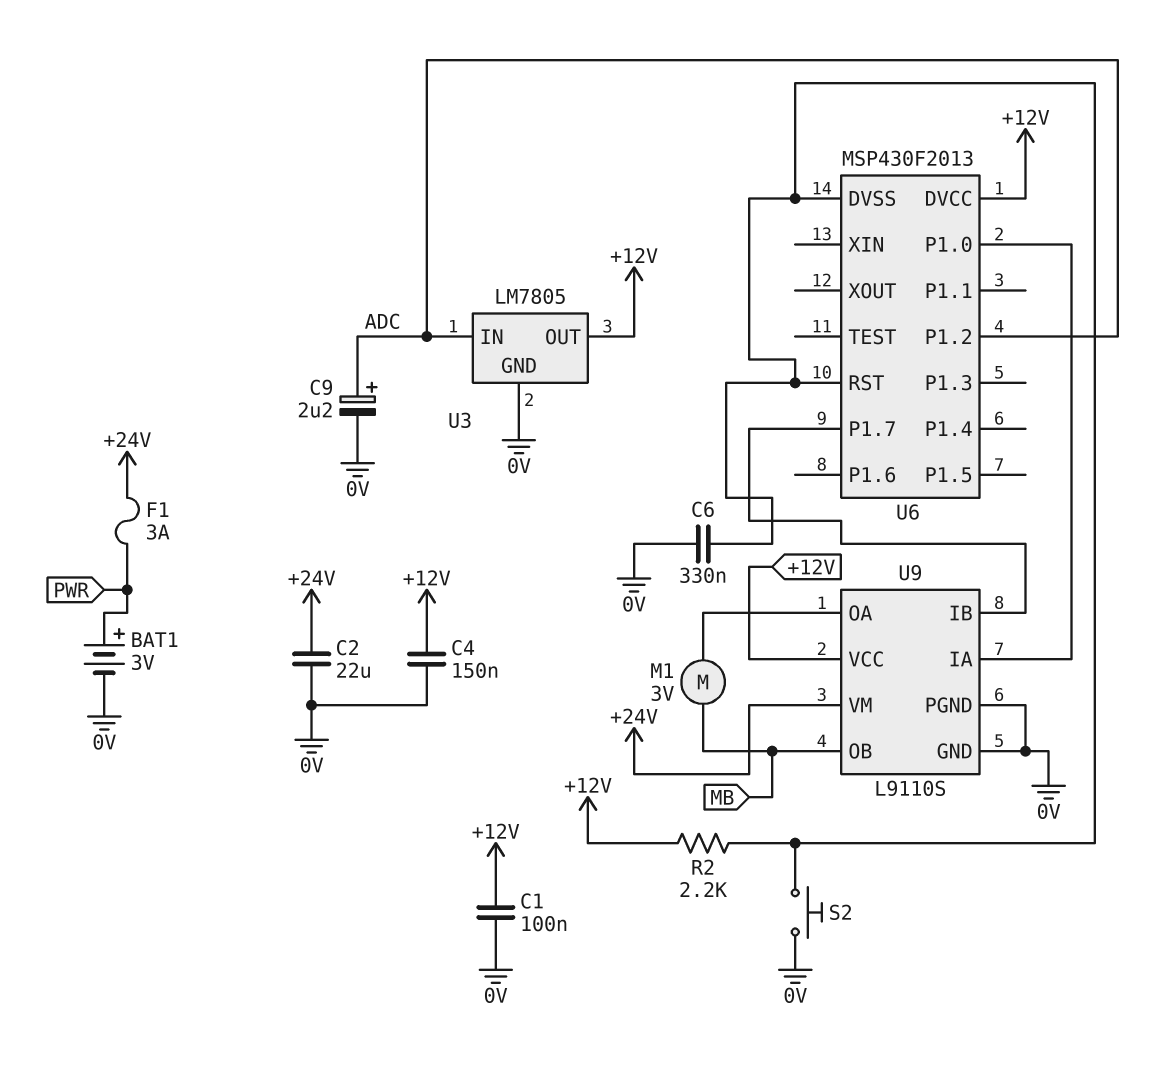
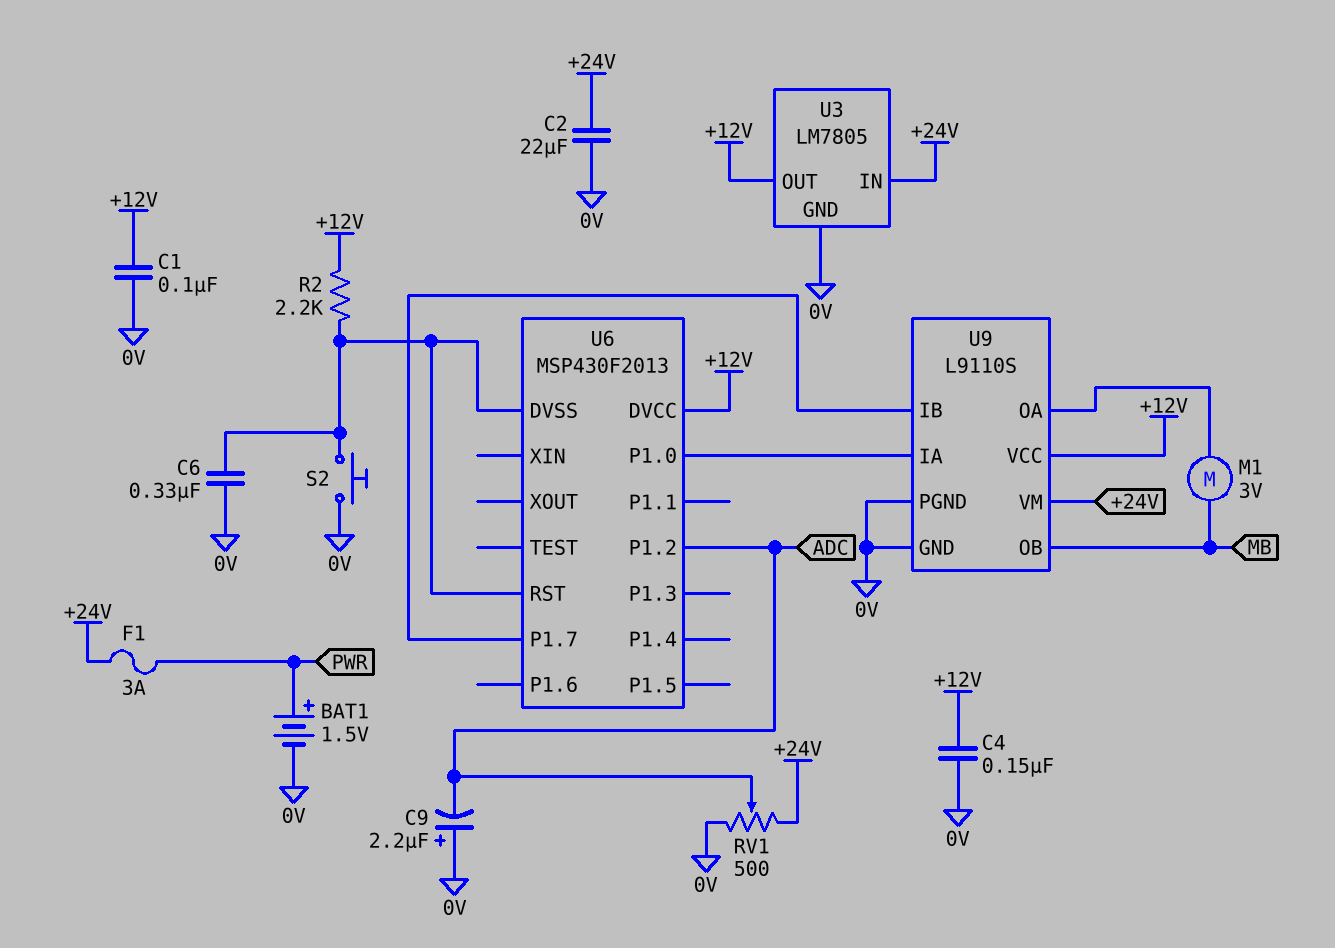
BAT1: 3V (plus PWR, minus 0V) -> 1.5V (plus PWR, minus 0V)
C9: 2.2uF (plus ADC, minus 0V) -> 2.2uF (plus 0V, minus ADC)
RV1: none -> 500 (+24V, 0V, wiper ADC)
U3 pin IN: ADC -> +24V

